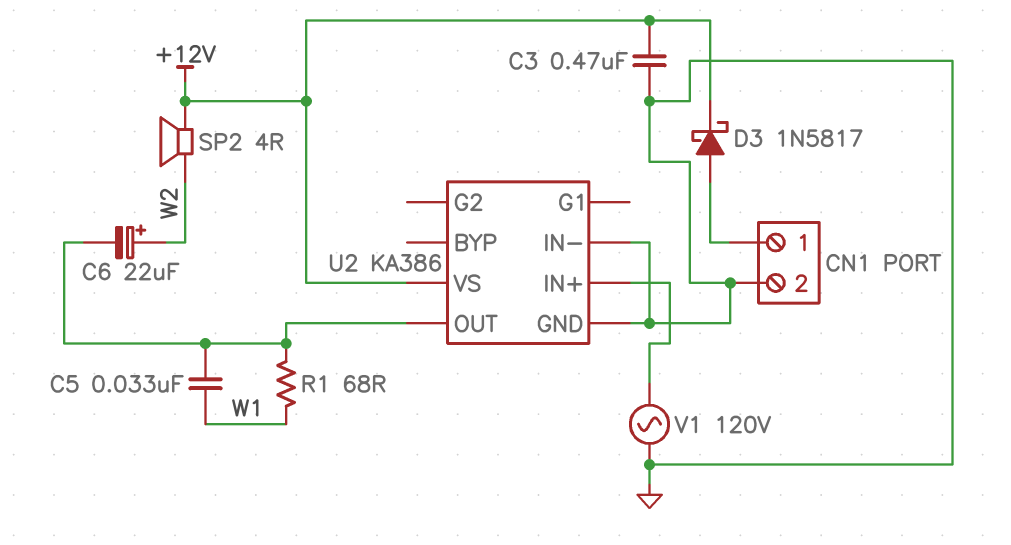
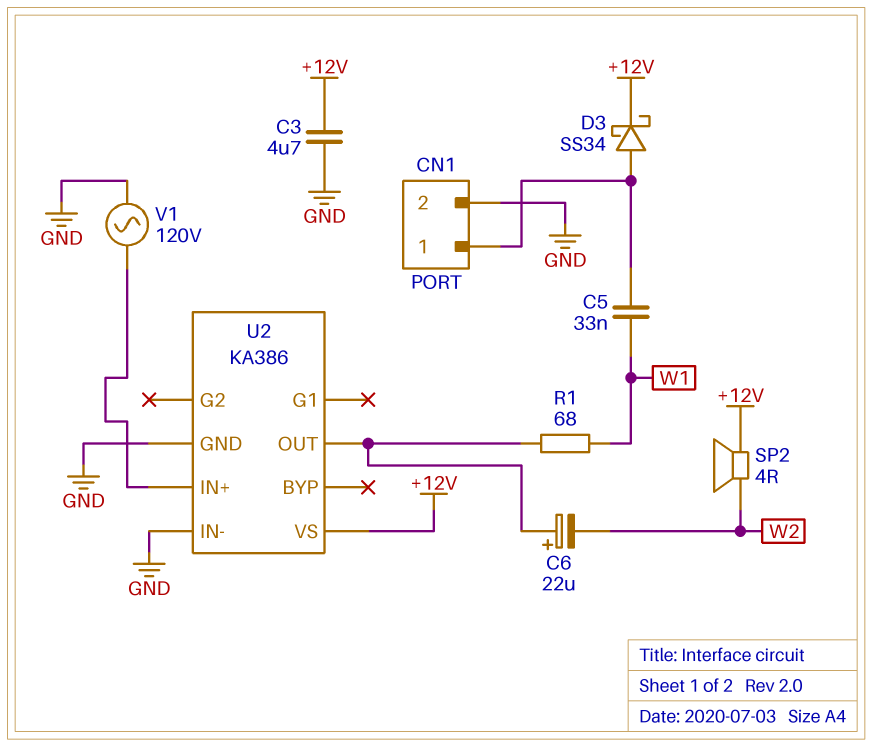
C3: 470nF (+12V, GND) -> 4.7uF (+12V, GND)
C5: 33nF (U2/OUT, W1) -> 33nF (CN1/1, W1)
C6: 22uF (plus W2, minus U2/OUT) -> 22uF (plus U2/OUT, minus W2)
D3: schottky 1N5817 (A CN1/1, K +12V) -> schottky SS34 (A CN1/1, K +12V)

